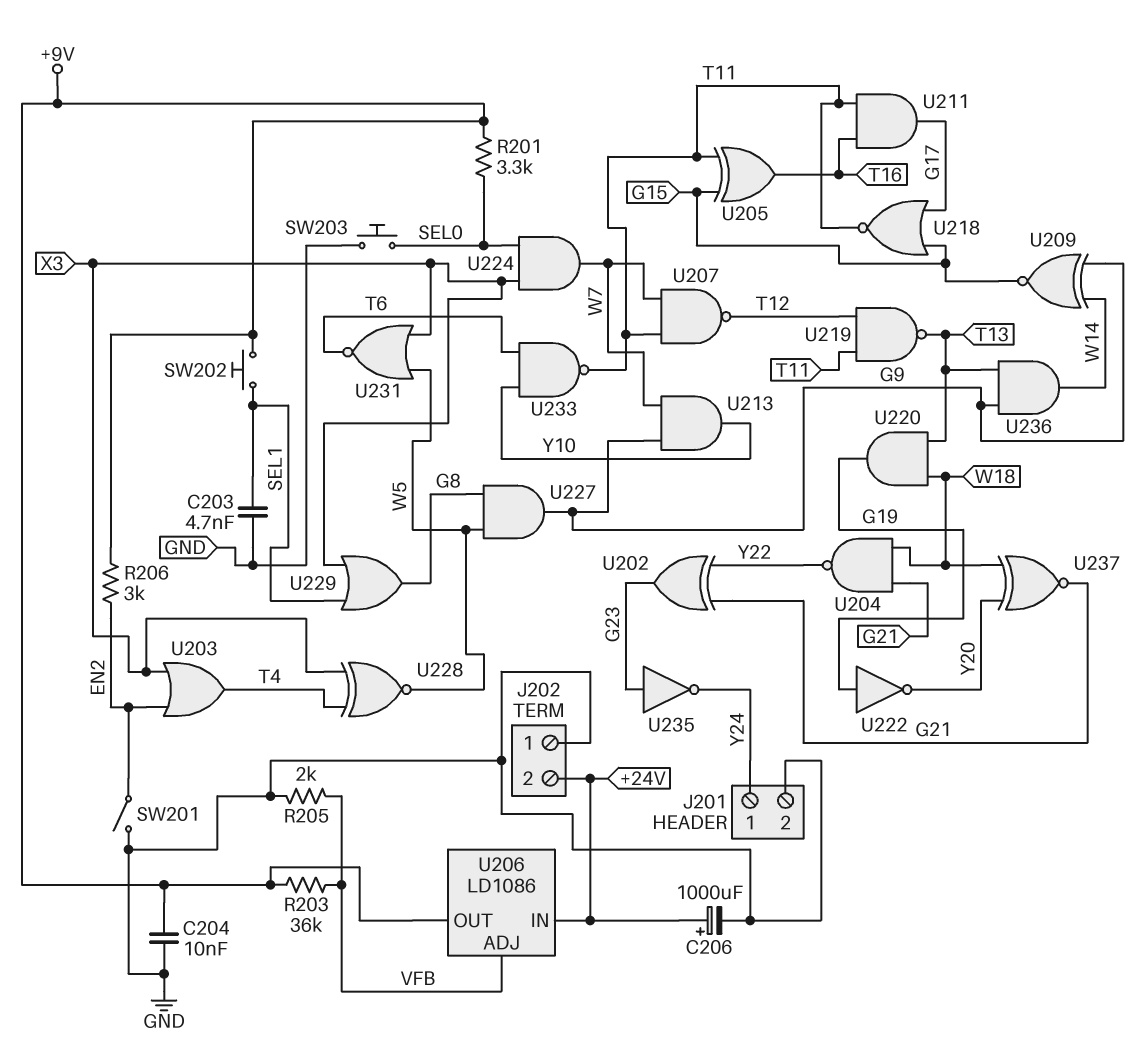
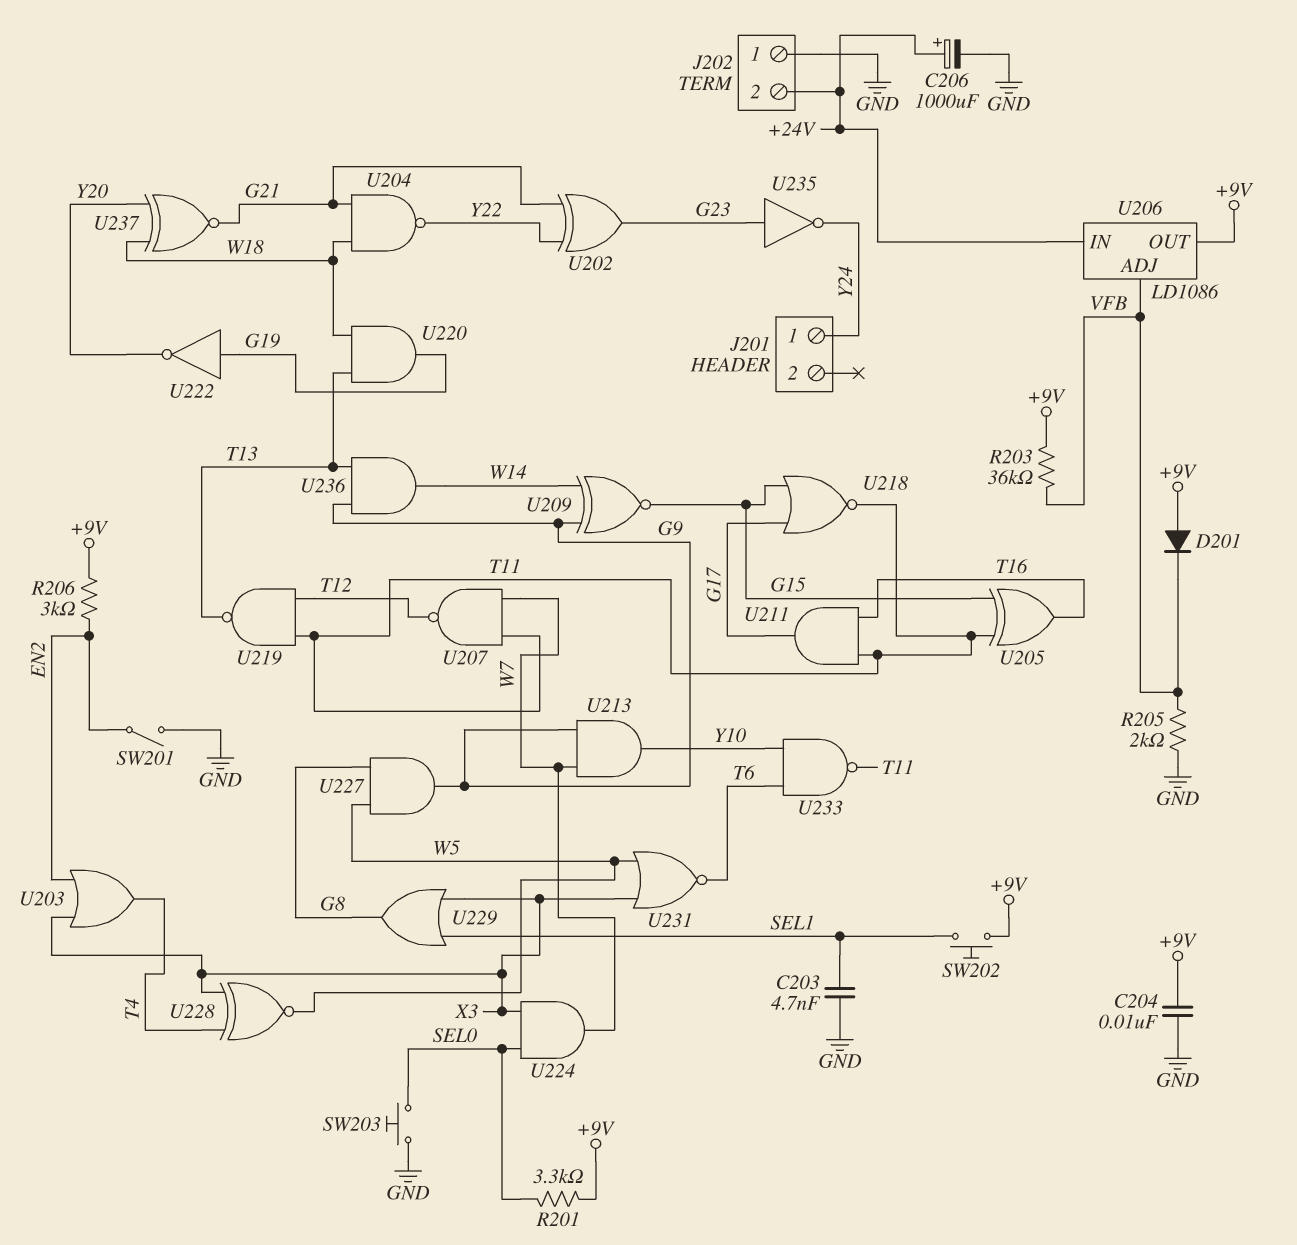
D201: none -> diode (A +9V, K VFB)
J201 pin 2: GND -> none

